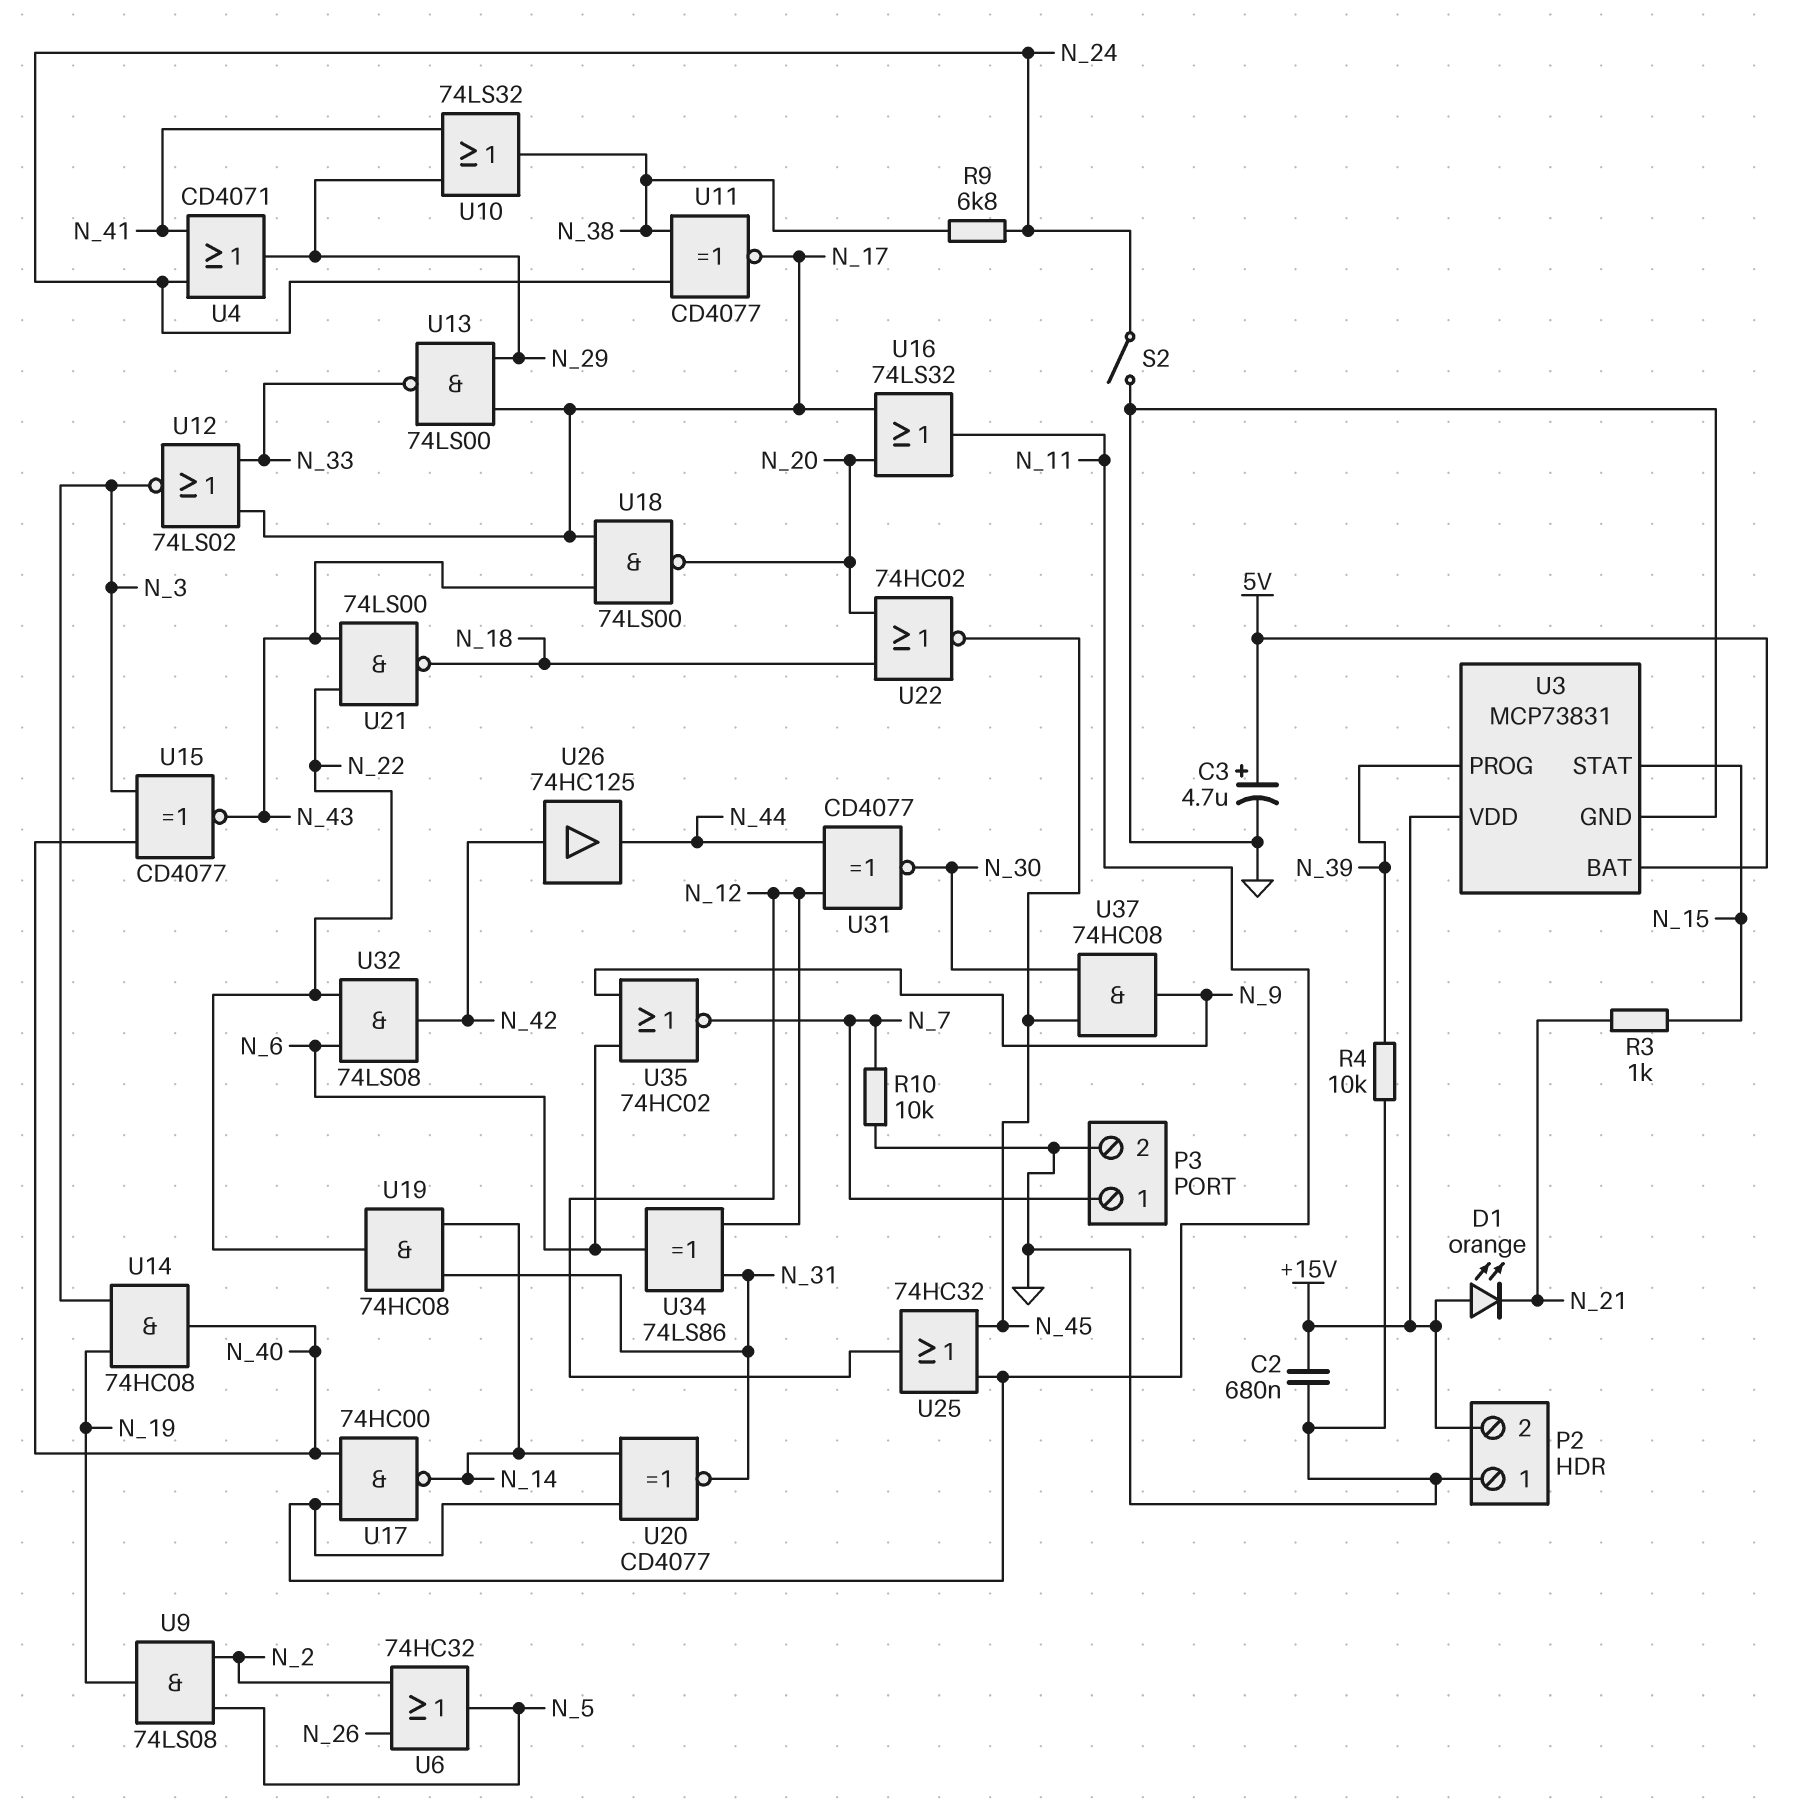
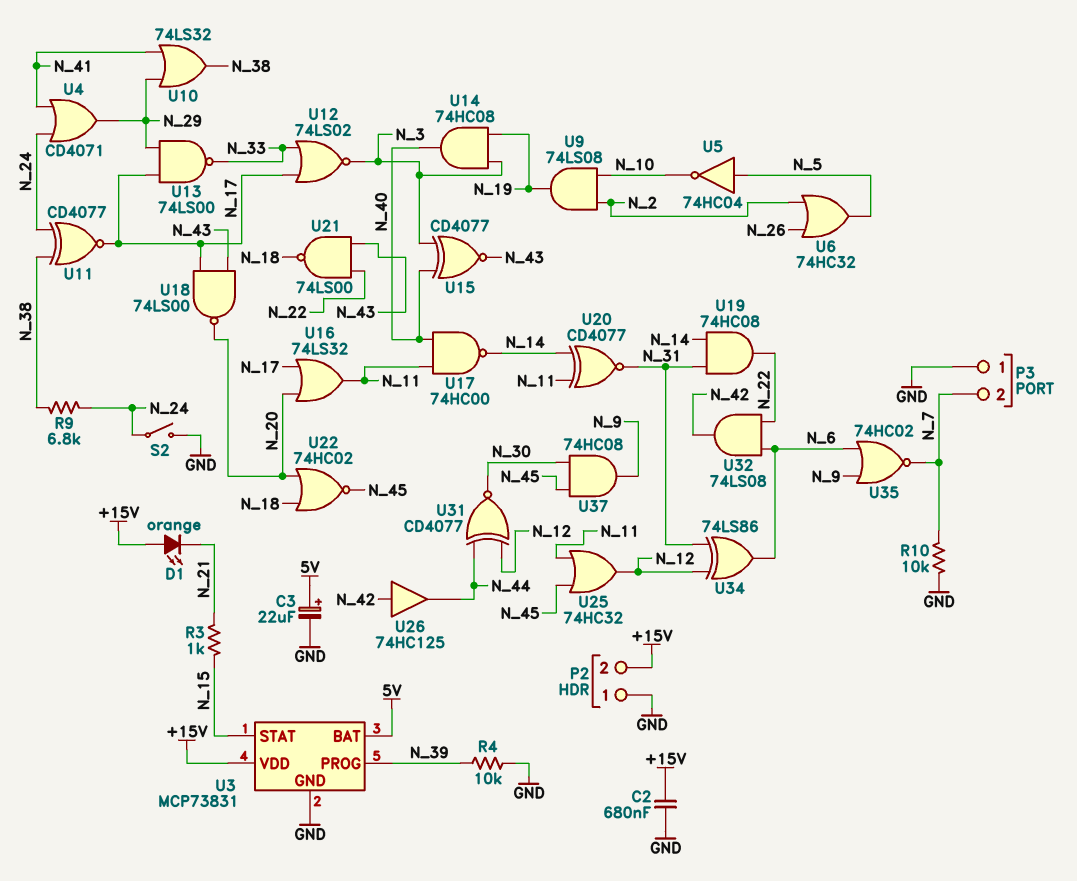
C3: 4.7uF (plus 5V, minus GND) -> 22uF (plus 5V, minus GND)
P3 pin 1: N_7 -> GND
P3 pin 2: GND -> N_7
U5: none -> NOT 74HC04 (in N_5, out N_10)
U9: AND 74LS08 (in N_2, in N_5, out N_19) -> AND 74LS08 (in N_2, in N_10, out N_19)

